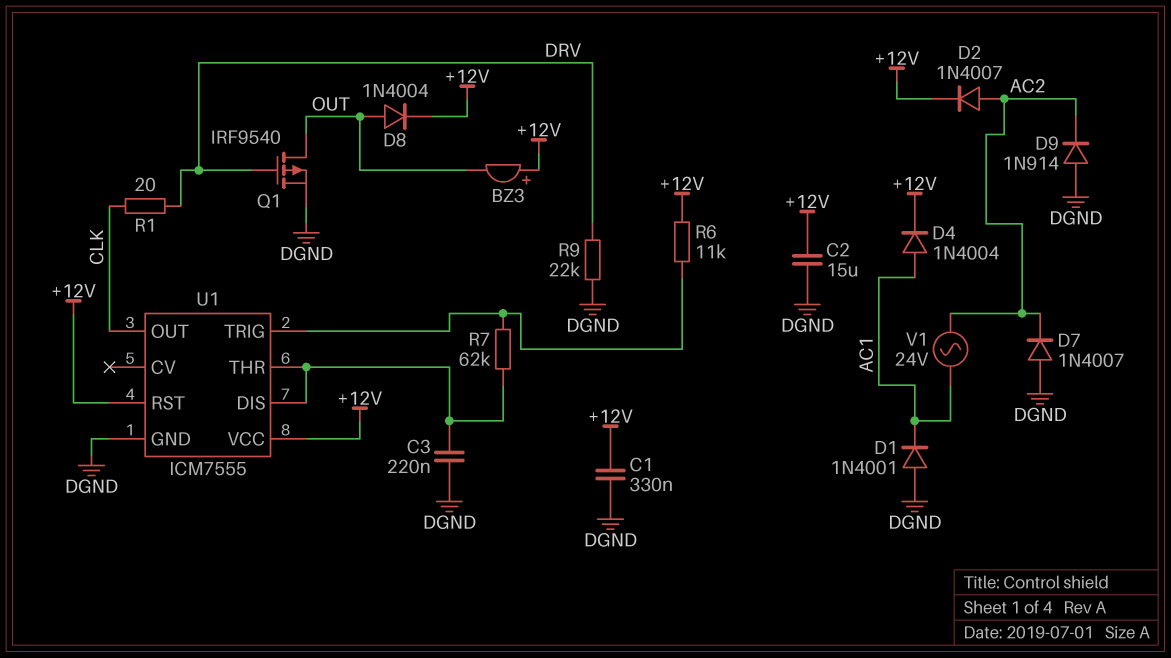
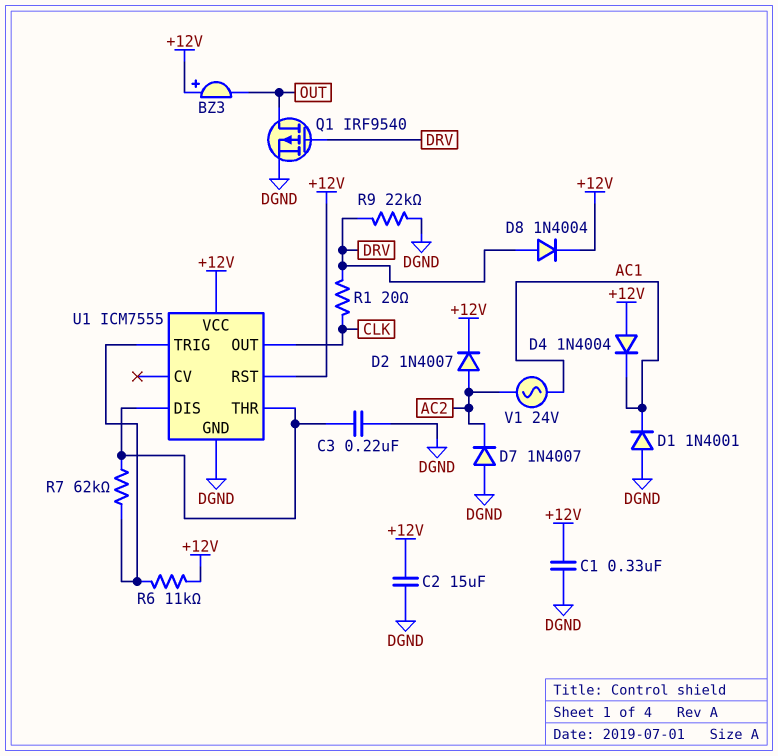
D4: diode 1N4004 (A AC1, K +12V) -> diode 1N4004 (A +12V, K AC1)
D8: diode 1N4004 (A OUT, K +12V) -> diode 1N4004 (A DRV, K +12V)
D9: diode 1N914 (A DGND, K AC2) -> none

